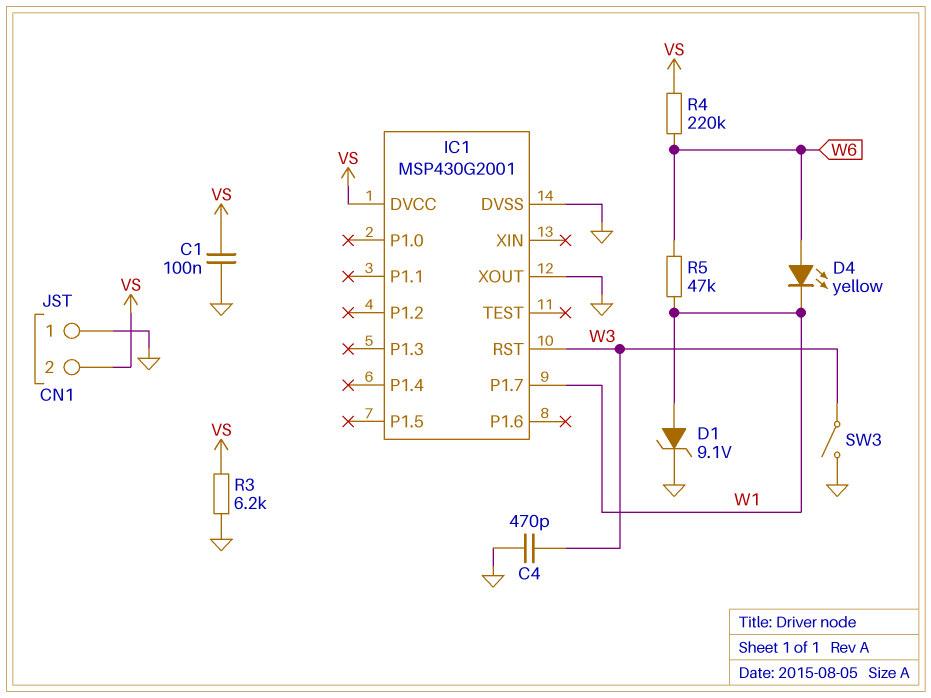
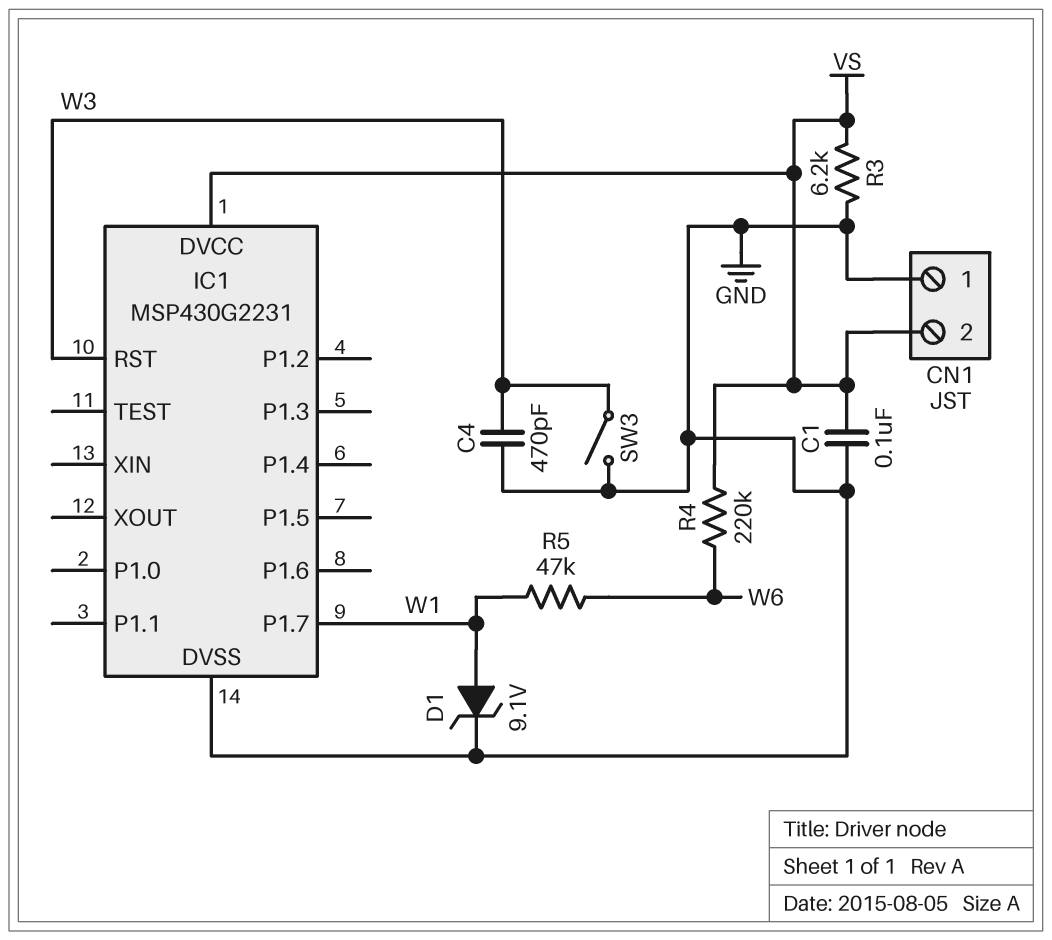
D4: LED yellow (A W6, K W1) -> none
IC1: MSP430G2001 -> MSP430G2231
IC1 pin XOUT: GND -> none

